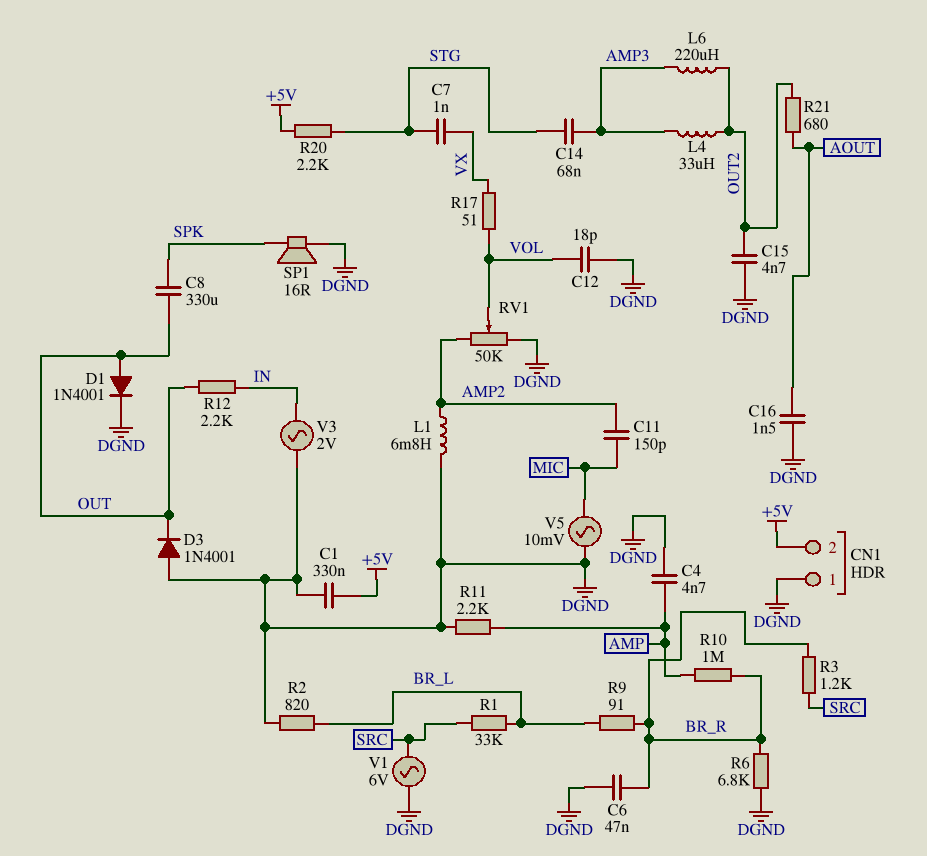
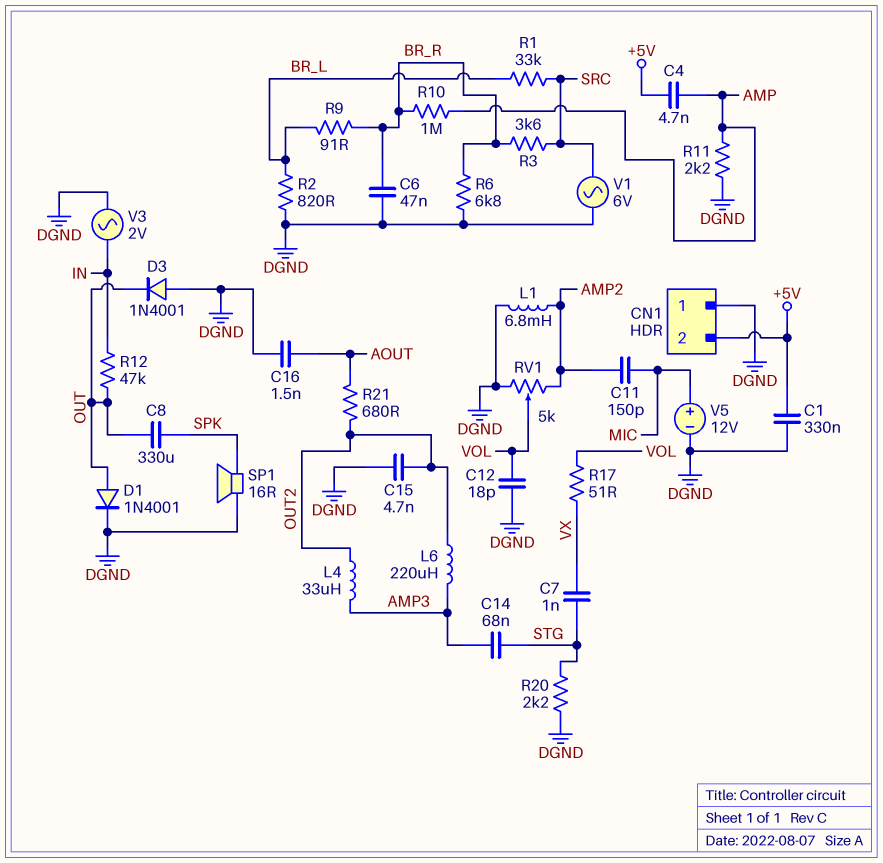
C4: 4.7nF (AMP, DGND) -> 4.7nF (+5V, AMP)
R3: 1.2k (BR_R, SRC) -> 3.6k (BR_R, SRC)
R12: 2.2k (IN, OUT) -> 47k (IN, OUT)
R20: 2.2k (+5V, STG) -> 2.2k (DGND, STG)
RV1: 50k (AMP2, DGND, wiper VOL) -> 5k (AMP2, DGND, wiper VOL)
V5: AC 10mV (DGND, MIC) -> 12V (plus MIC, minus DGND)

